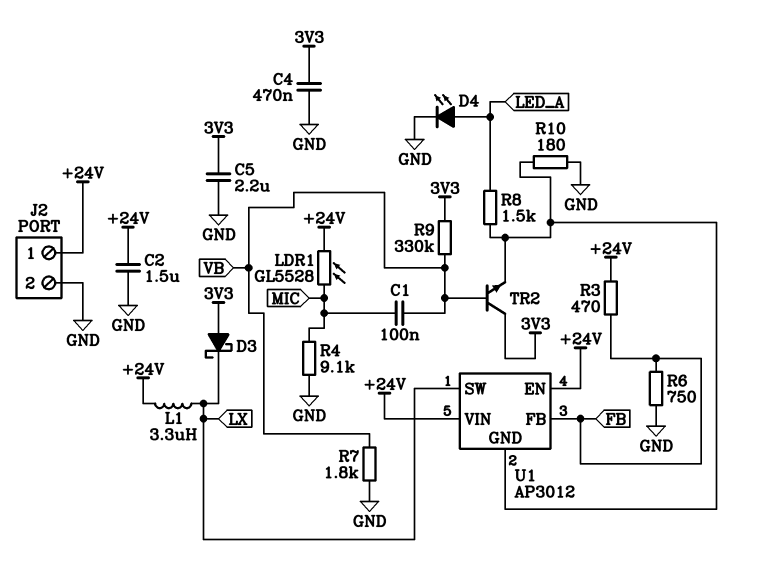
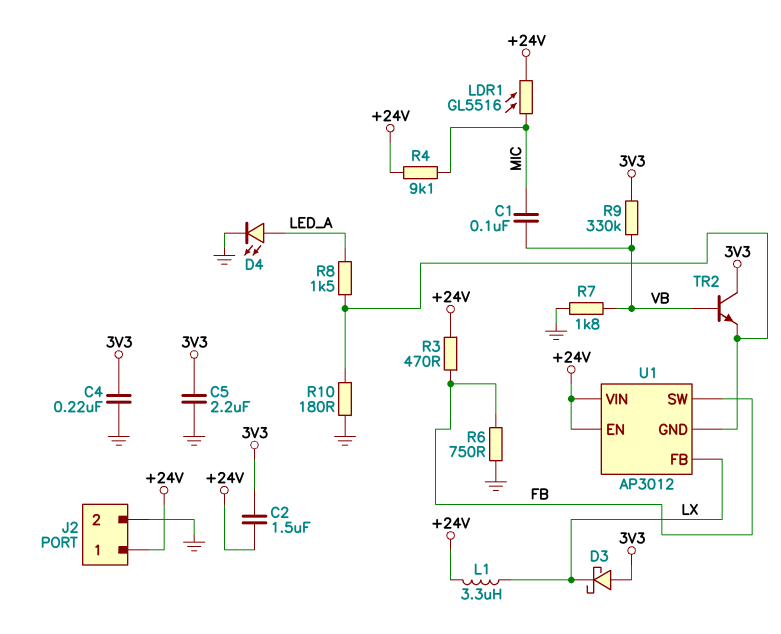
C2: 1.5uF (+24V, GND) -> 1.5uF (+24V, 3V3)
C4: 470nF (3V3, GND) -> 220nF (3V3, GND)
LDR1: GL5528 (+24V, MIC) -> GL5516 (+24V, MIC)
R4: 9.1k (GND, MIC) -> 9.1k (+24V, MIC)
U1 pin FB: FB -> LX
U1 pin SW: LX -> FB

